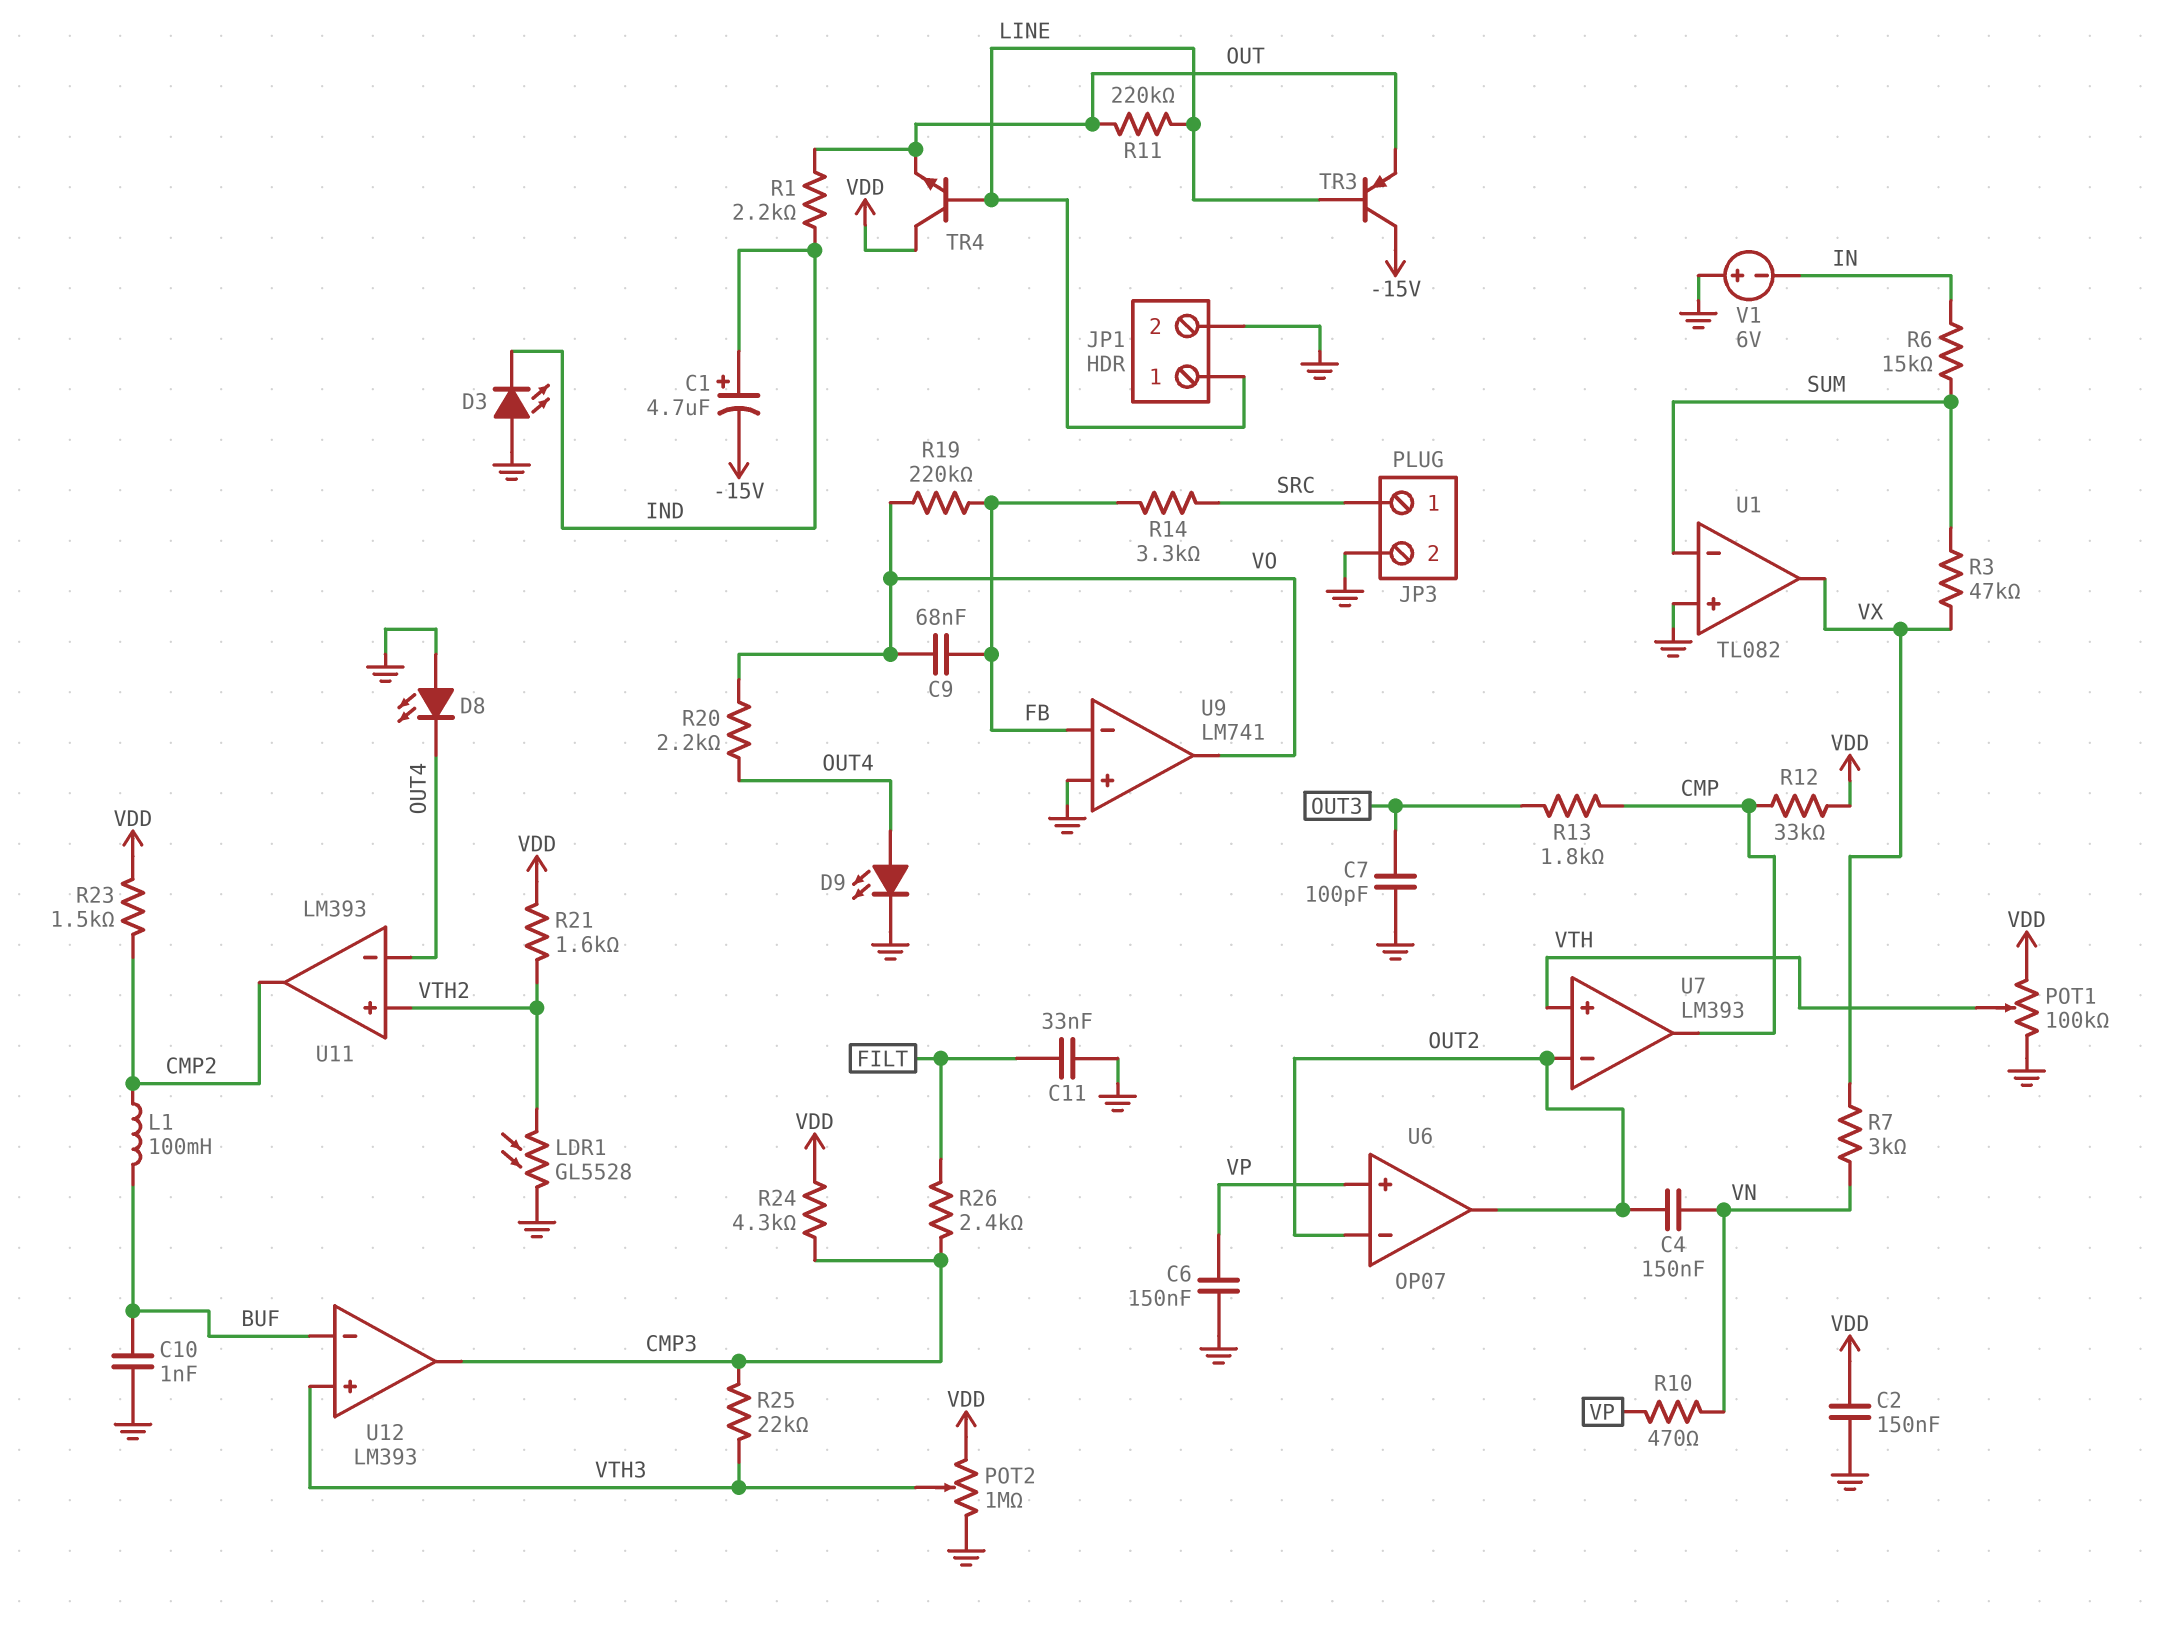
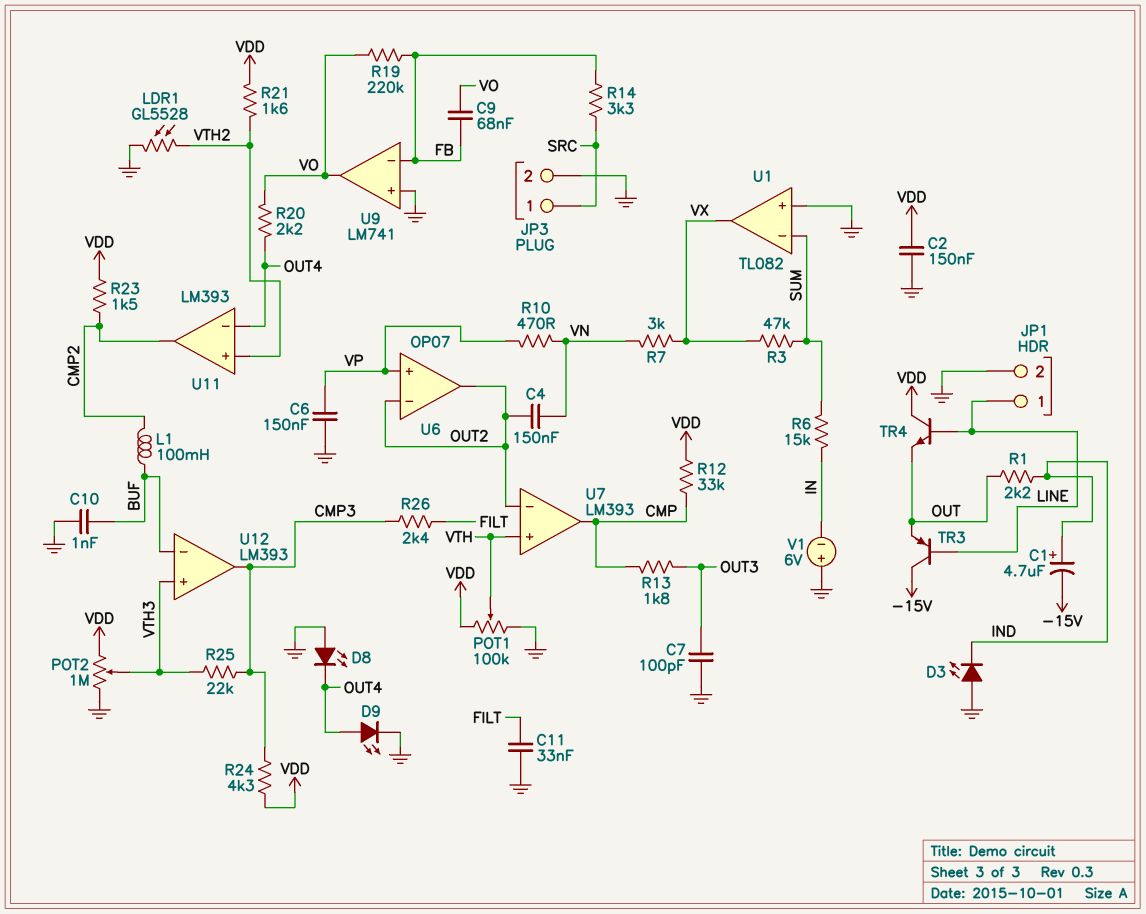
R11: 220k (LINE, OUT) -> none

